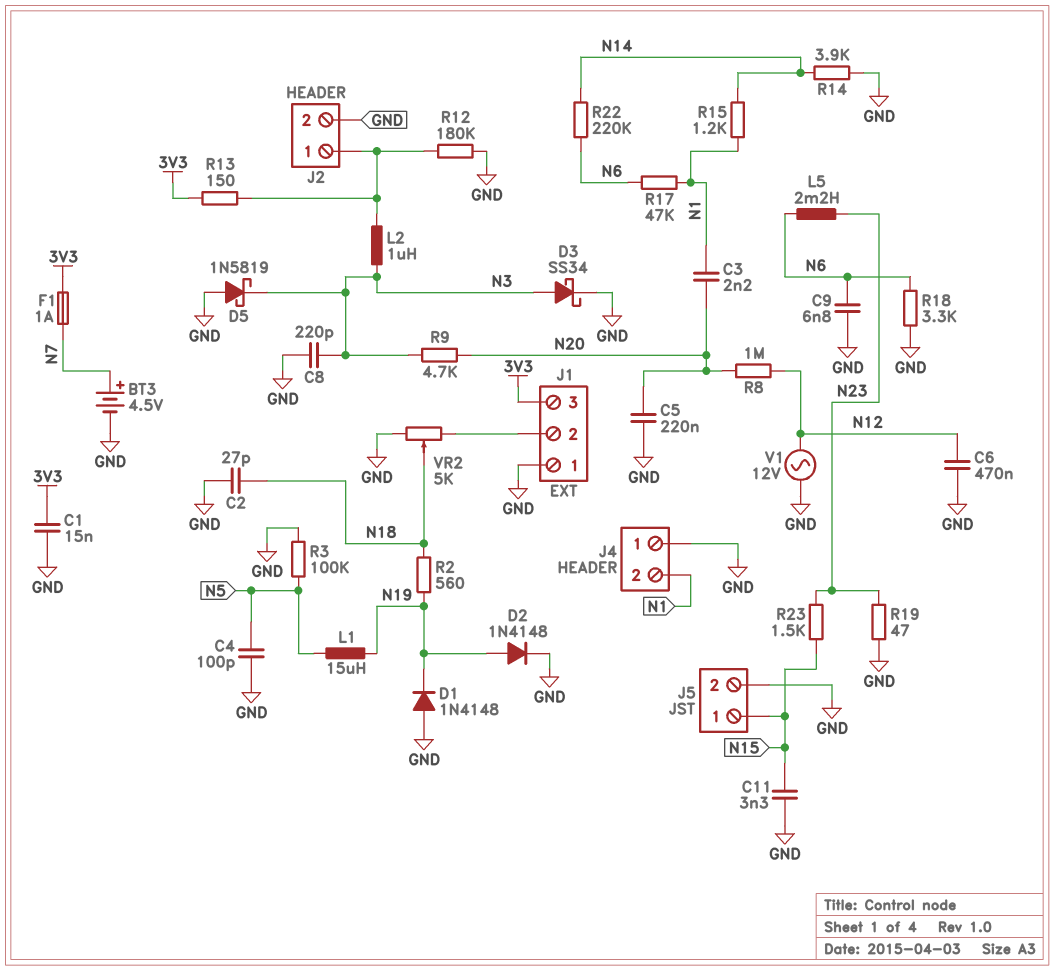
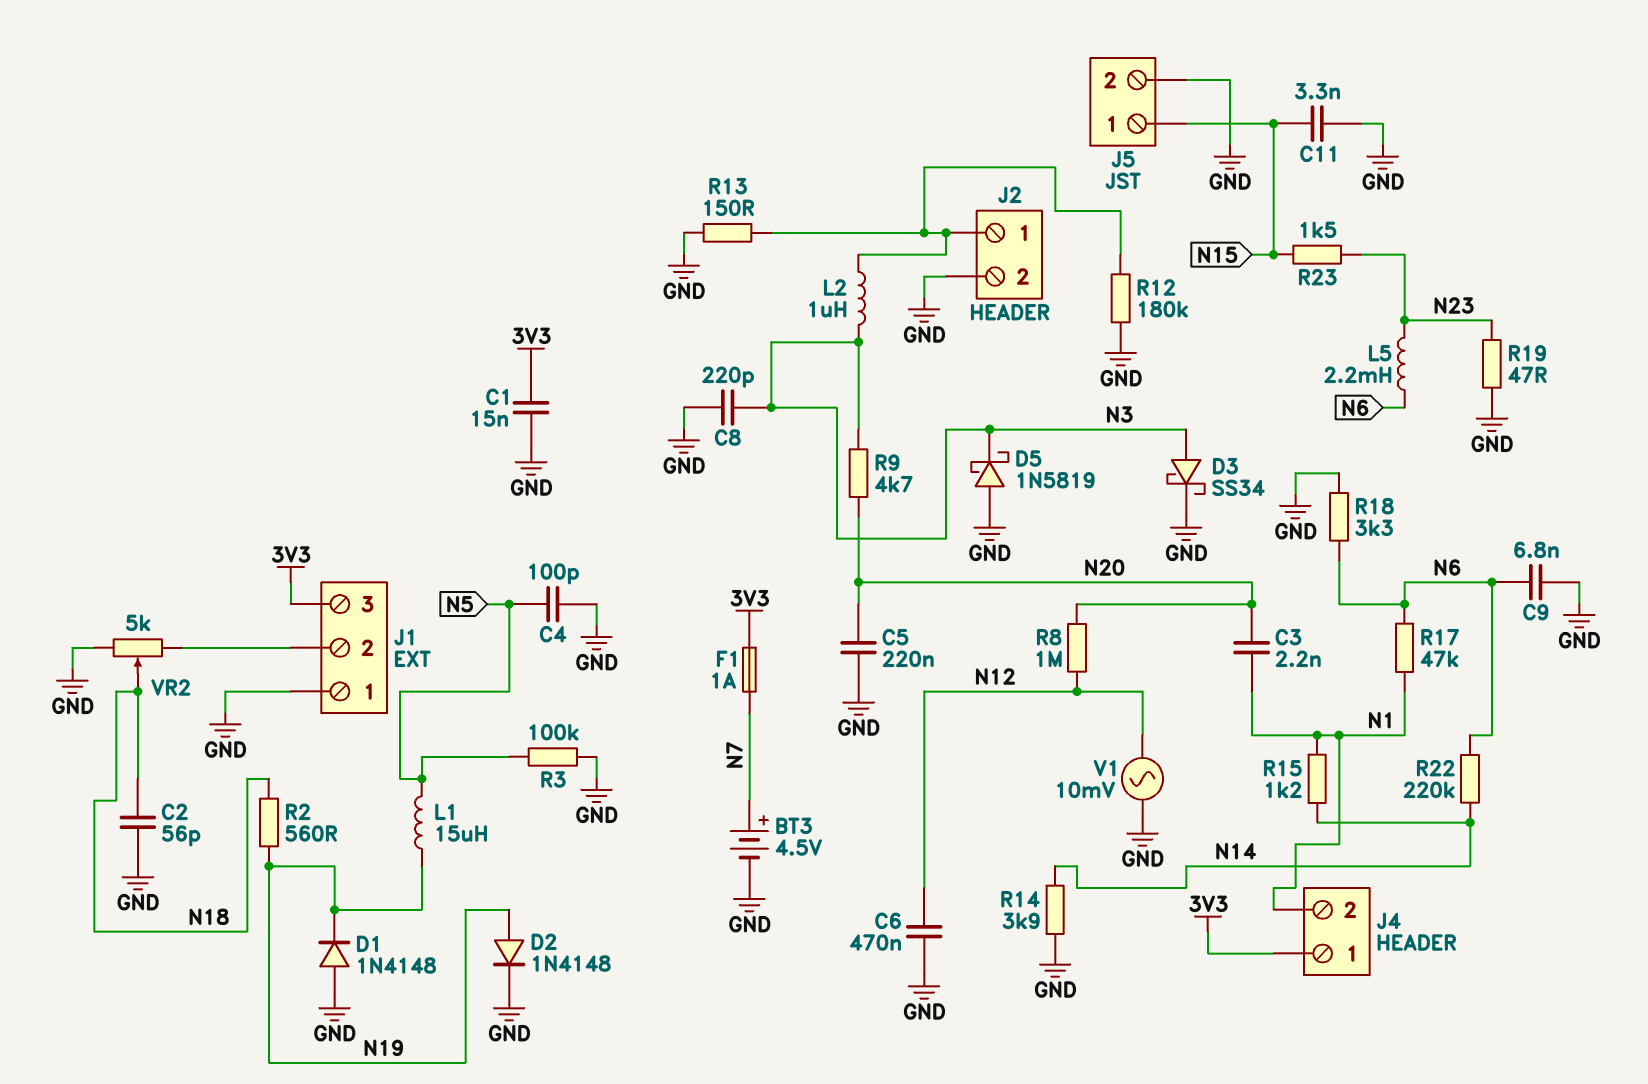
C2: 27pF (GND, N18) -> 56pF (GND, N18)
J4 pin 1: GND -> 3V3
R13: 150 (3V3, J2/1) -> 150 (GND, J2/1)
V1: AC 12V (GND, N12) -> AC 10mV (GND, N12)

